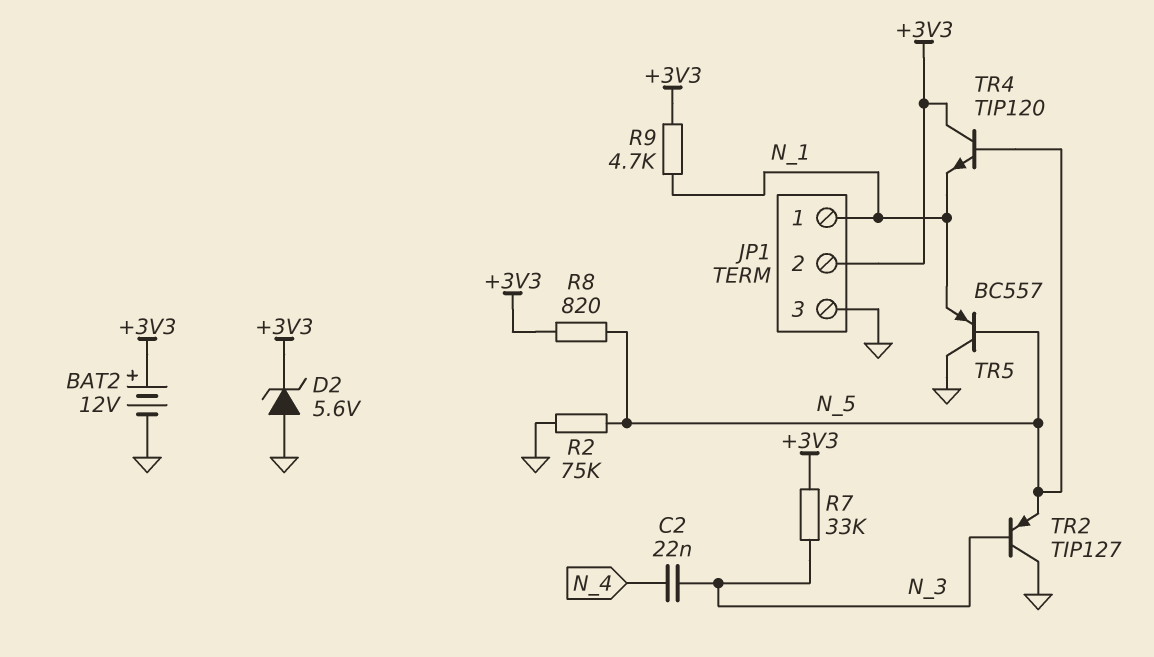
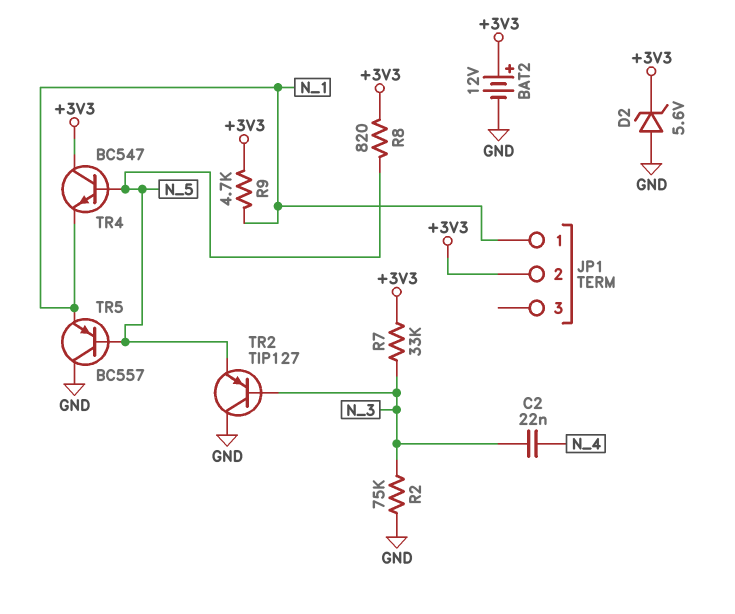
JP1 pin 3: GND -> none
R2: 75k (GND, N_5) -> 75k (GND, N_3)
TR4: NPN TIP120 (B N_5, C +3V3, E N_1) -> NPN BC547 (B N_5, C +3V3, E N_1)

